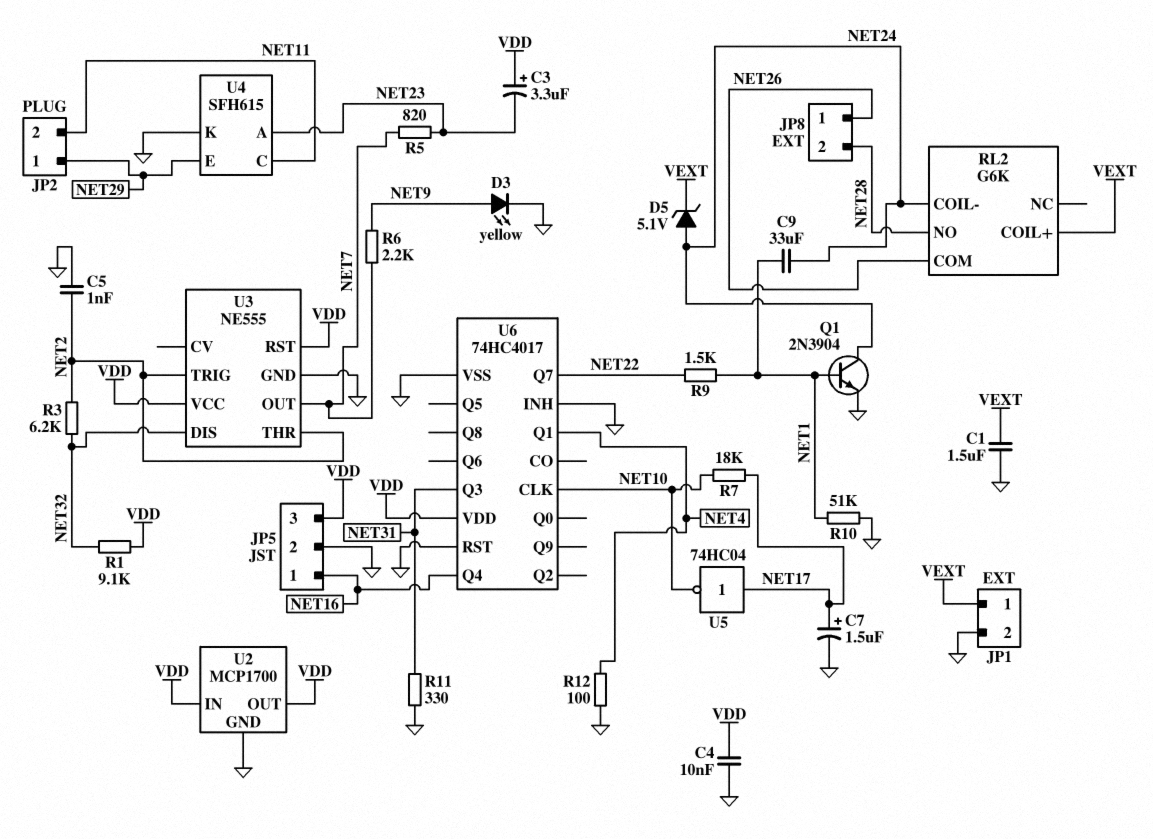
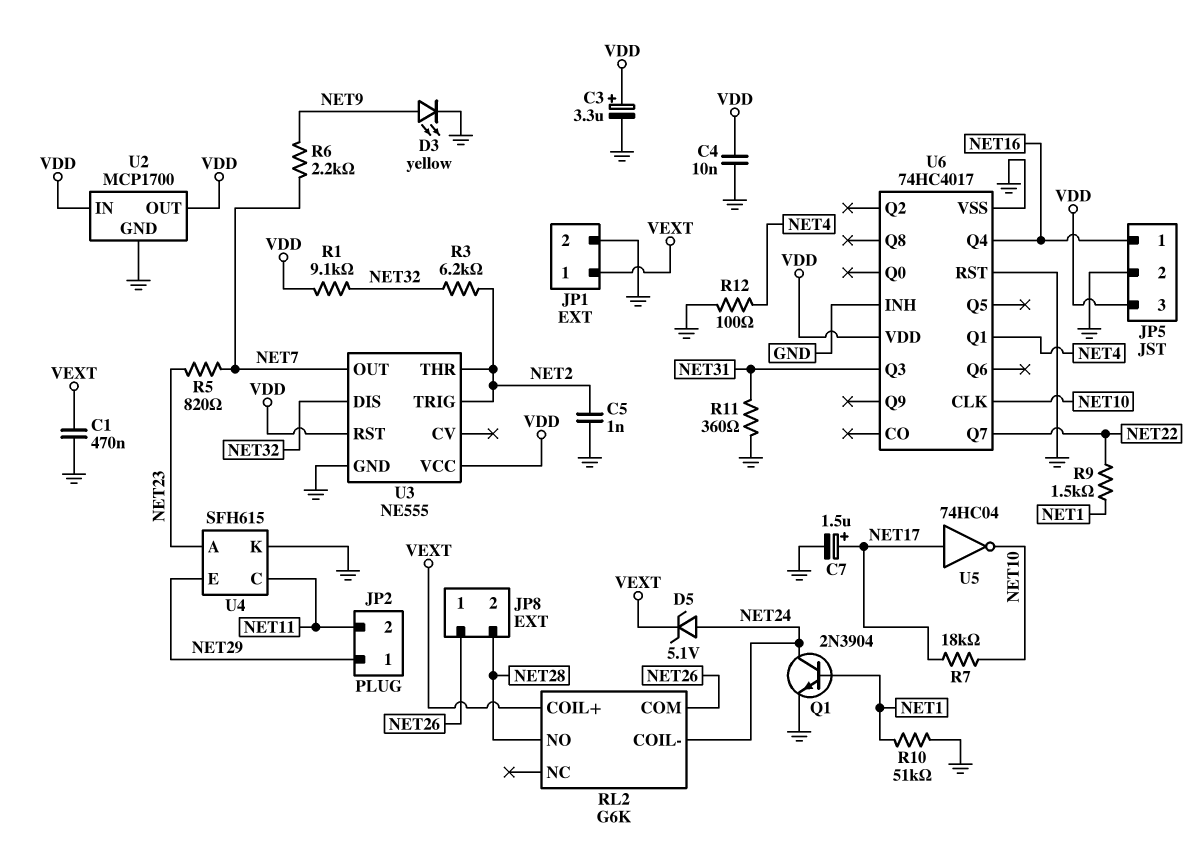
C1: 1.5uF (GND, VEXT) -> 470nF (GND, VEXT)
C3: 3.3uF (plus VDD, minus NET23) -> 3.3uF (plus VDD, minus GND)
C9: 33uF (NET1, NET24) -> none
R11: 330 (GND, NET31) -> 360 (GND, NET31)

